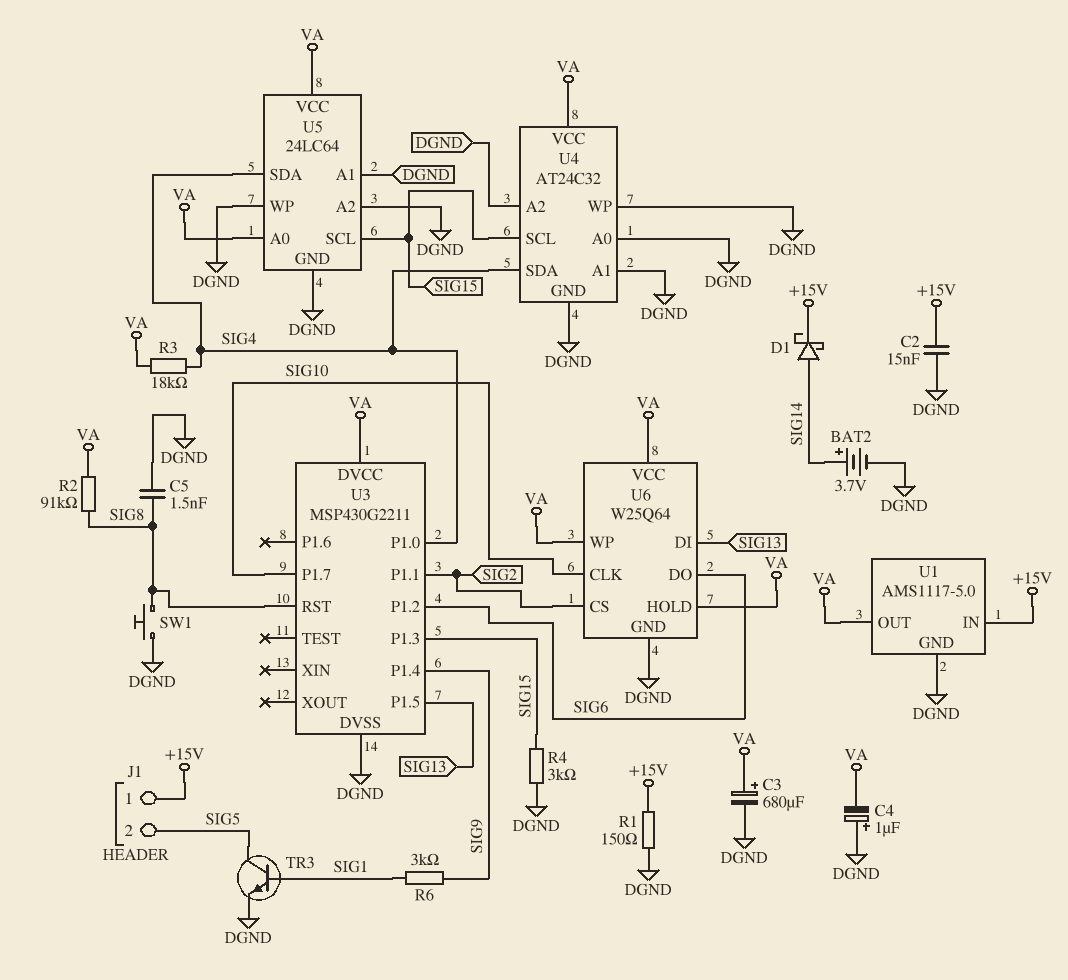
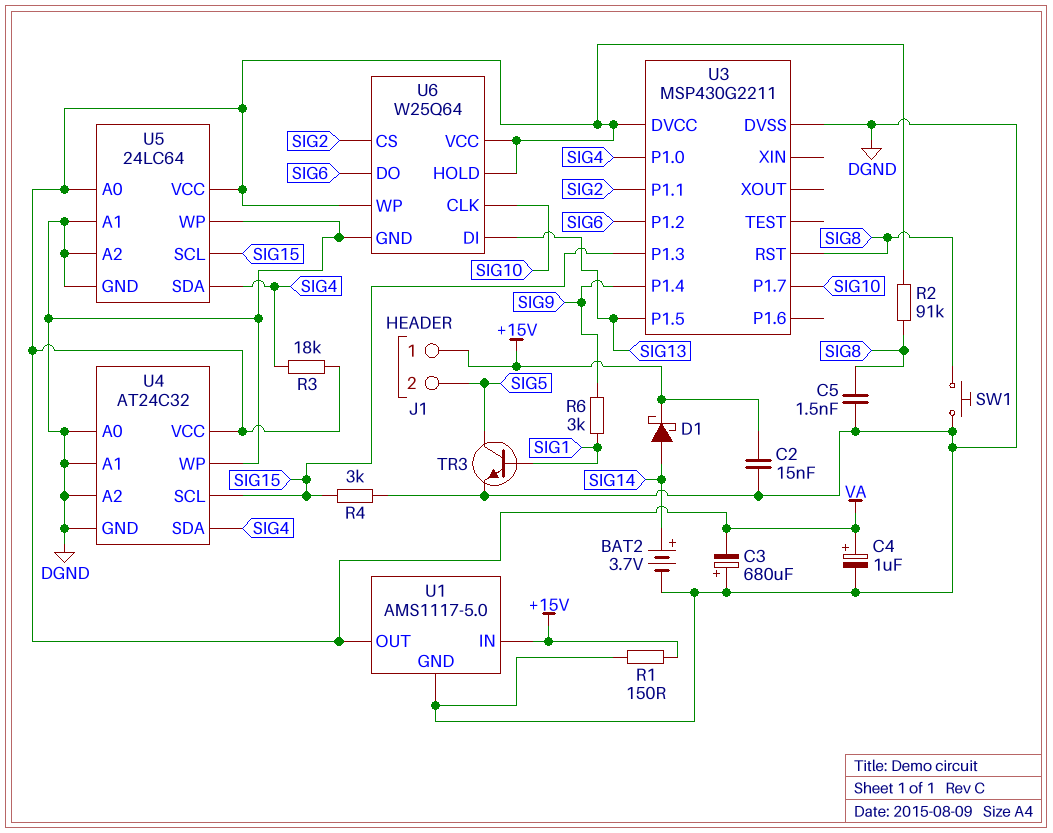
C3: 680uF (plus VA, minus DGND) -> 680uF (plus DGND, minus VA)
C4: 1uF (plus DGND, minus VA) -> 1uF (plus VA, minus DGND)

